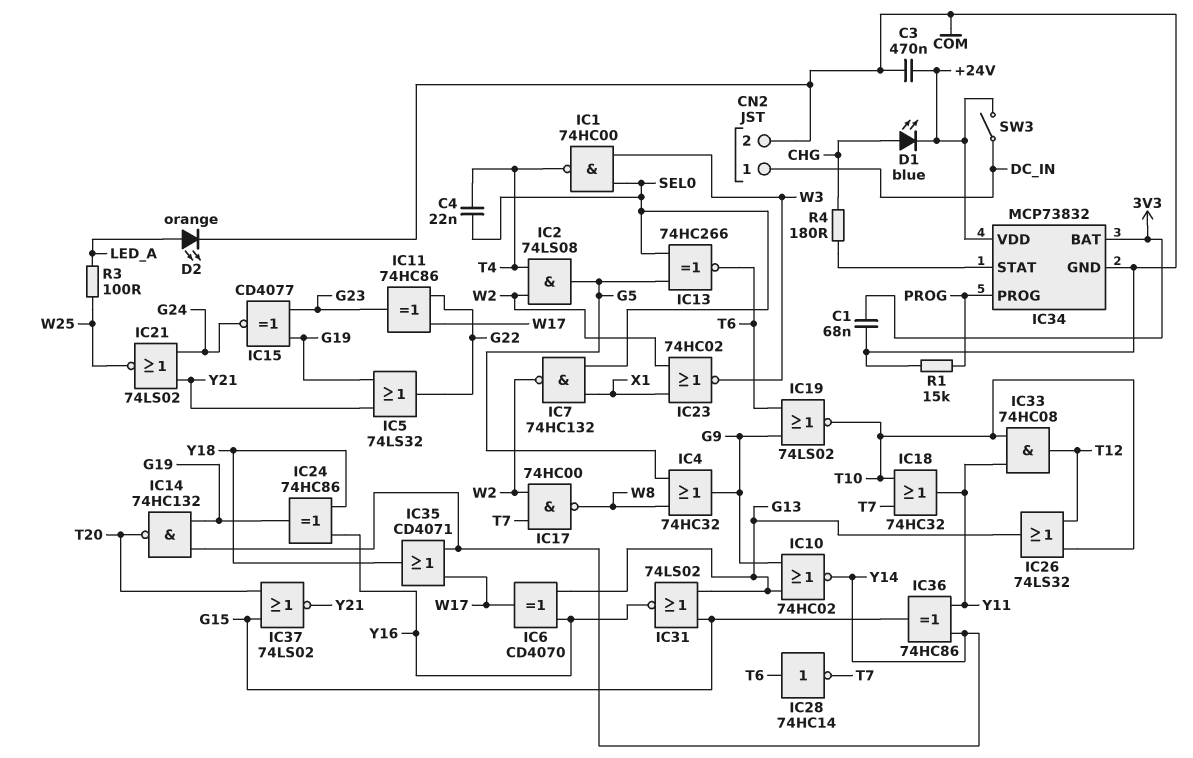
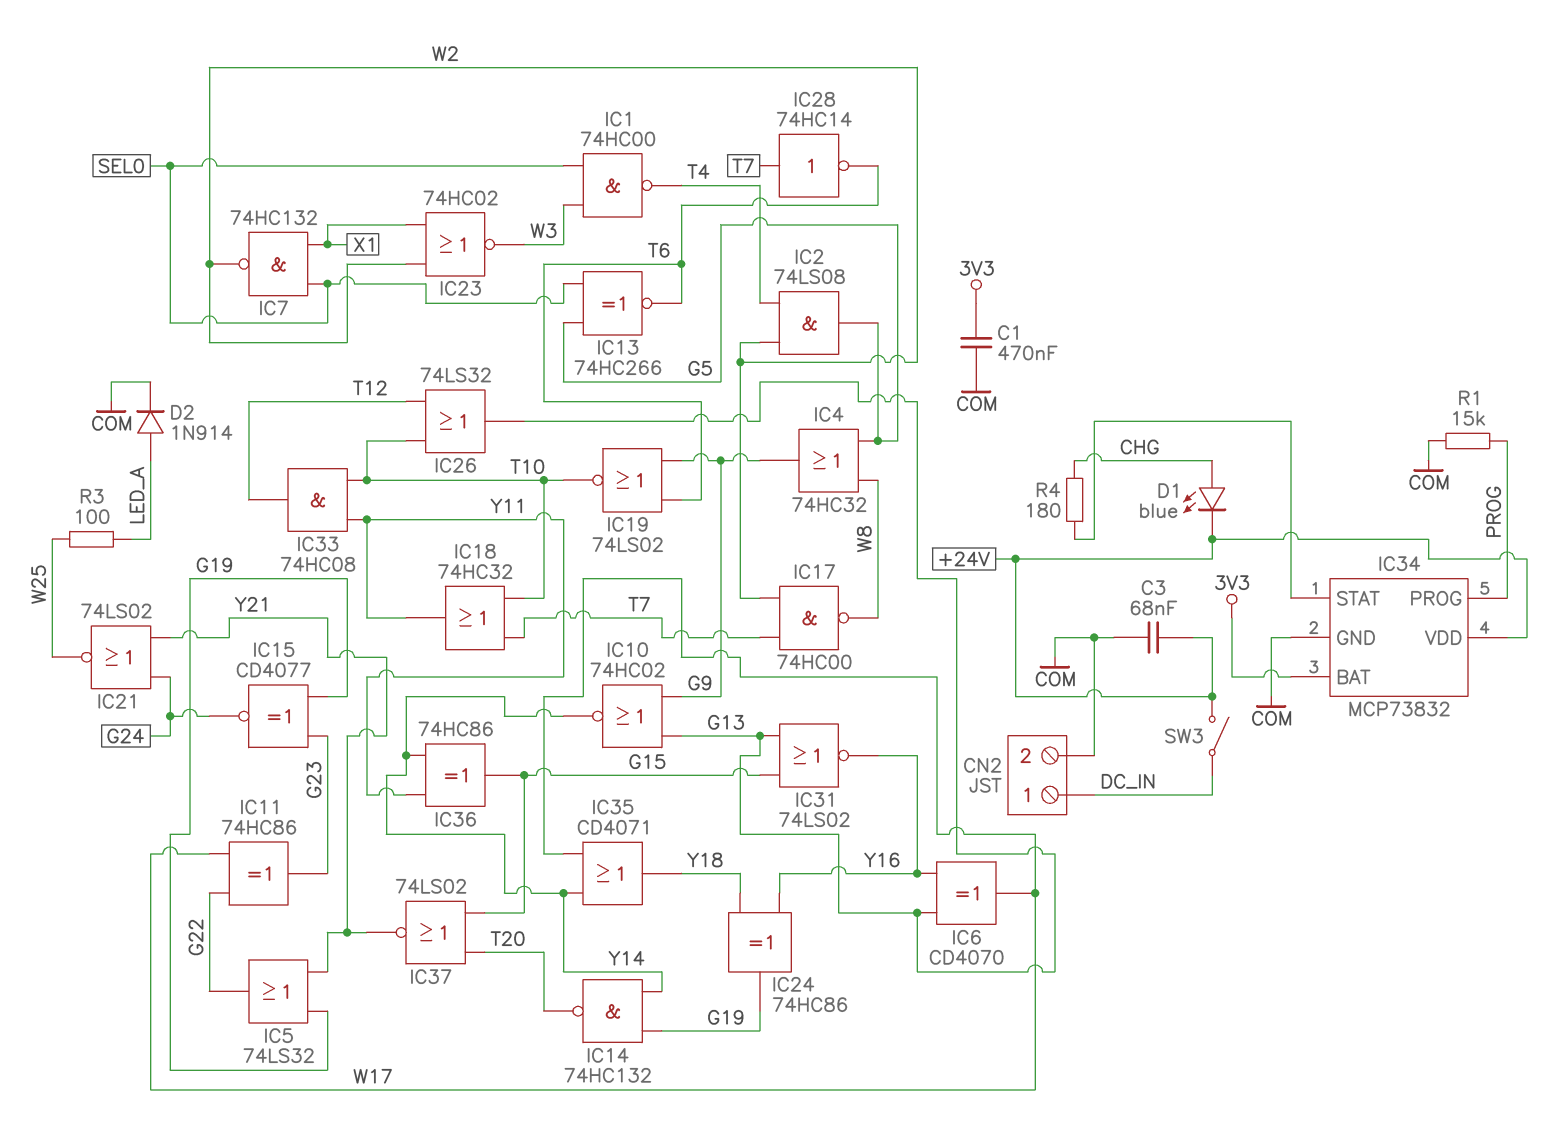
C1: 68nF (3V3, COM) -> 470nF (3V3, COM)
C3: 470nF (+24V, COM) -> 68nF (+24V, COM)
C4: 22nF (SEL0, T4) -> none
D2: LED orange (A LED_A, K COM) -> diode 1N914 (A LED_A, K COM)
IC28: NOT 74HC14 (in T6, out T7) -> NOT 74HC14 (in T7, out T6)

